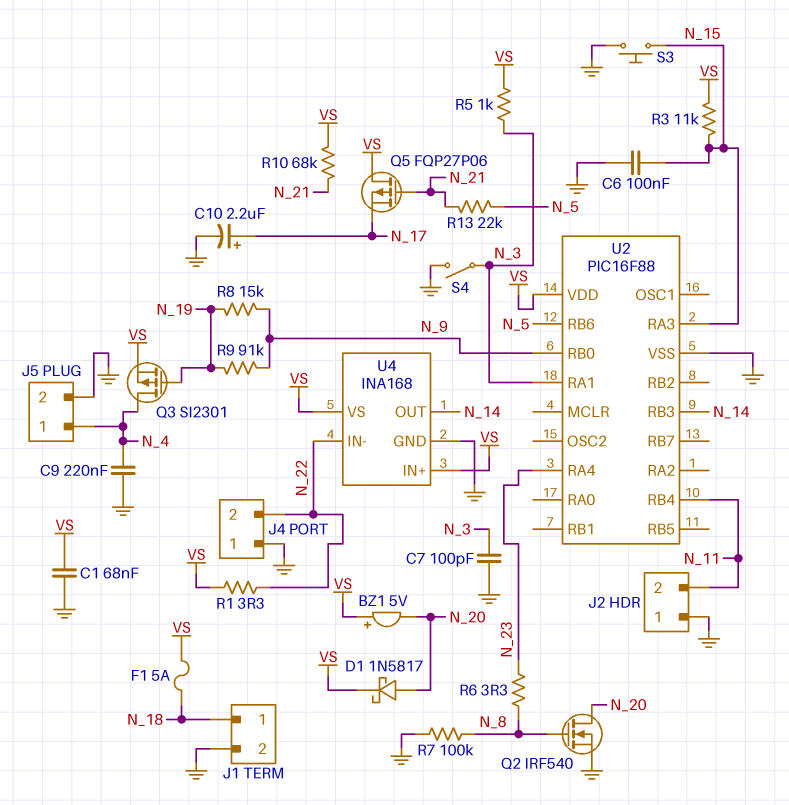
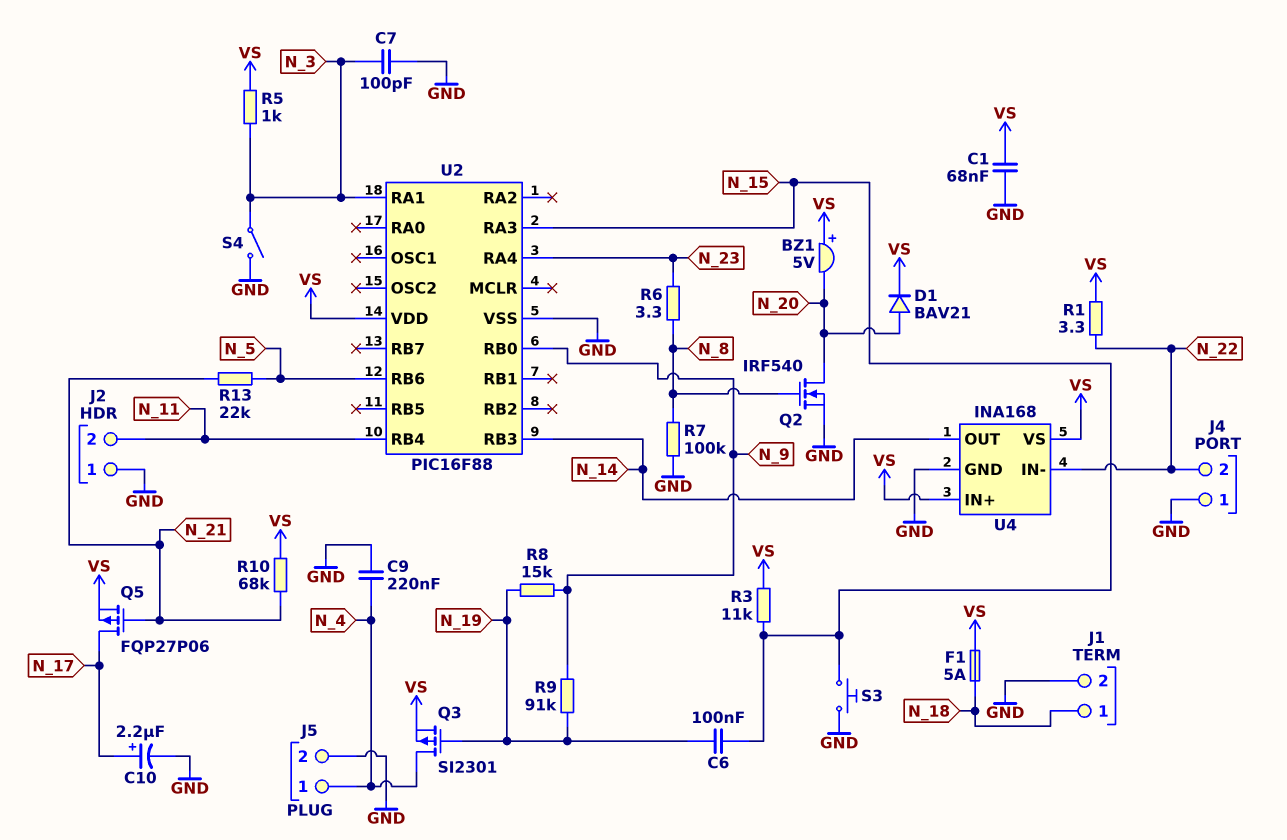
C6: 100nF (GND, N_15) -> 100nF (N_15, N_19)
D1: schottky 1N5817 (A N_20, K VS) -> diode BAV21 (A N_20, K VS)
Q5: PMOS FQP27P06 (G N_21, D VS, S N_17) -> PMOS FQP27P06 (G N_21, D N_17, S VS)

